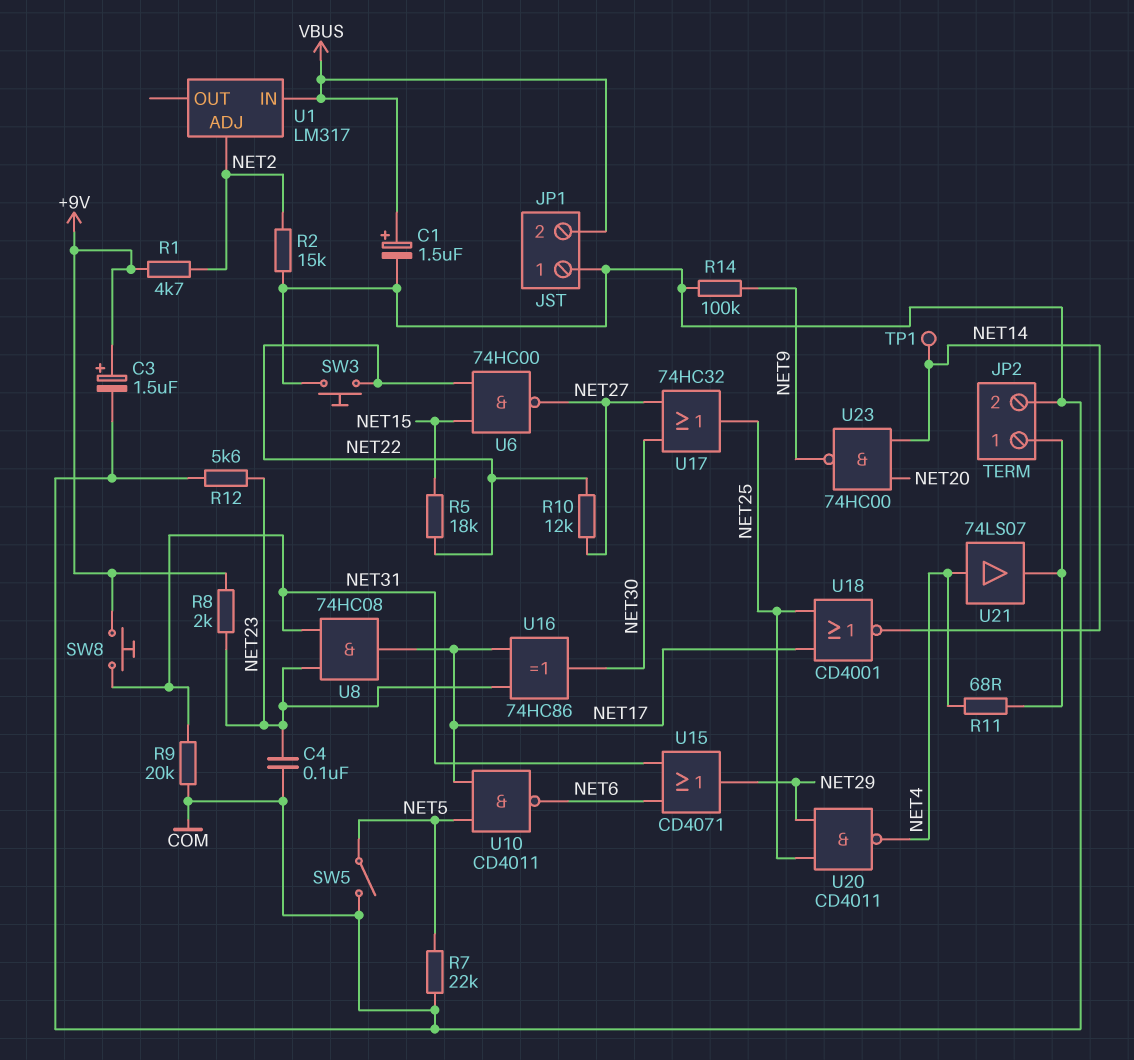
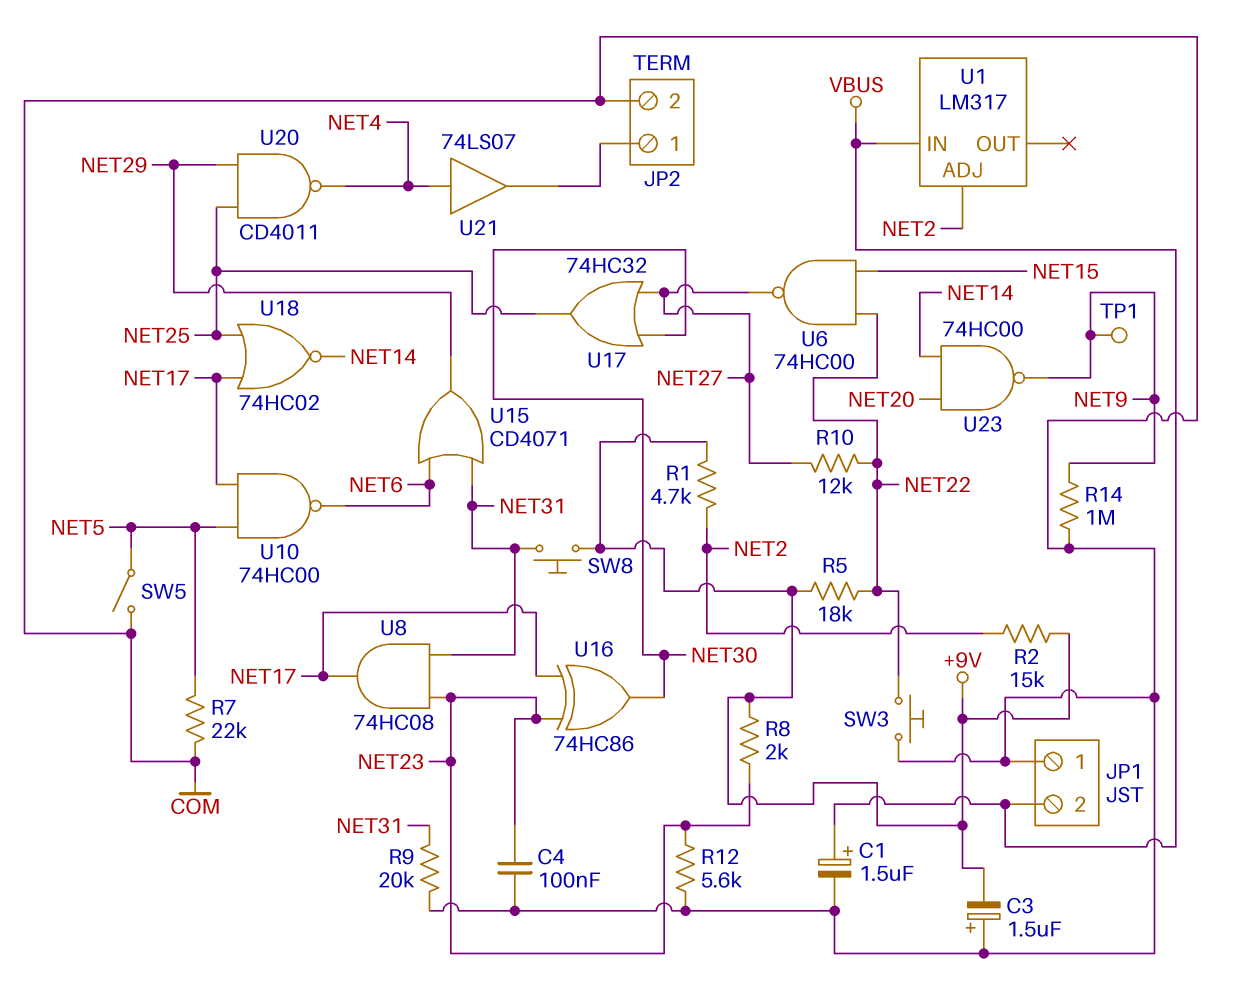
C3: 1.5uF (plus +9V, minus COM) -> 1.5uF (plus COM, minus +9V)
R2: 15k (COM, NET2) -> 15k (+9V, NET2)
R5: 18k (NET15, NET22) -> 18k (+9V, NET22)
R11: 68 (JP2/1, NET4) -> none
R14: 100k (COM, NET9) -> 1M (COM, NET9)
TP1: test point (NET14) -> test point (NET9)
U10: NAND CD4011 (in NET5, in NET17, out NET6) -> NAND 74HC00 (in NET5, in NET17, out NET6)
U18: NOR CD4001 (in NET17, in NET25, out NET14) -> NOR 74HC02 (in NET17, in NET25, out NET14)

